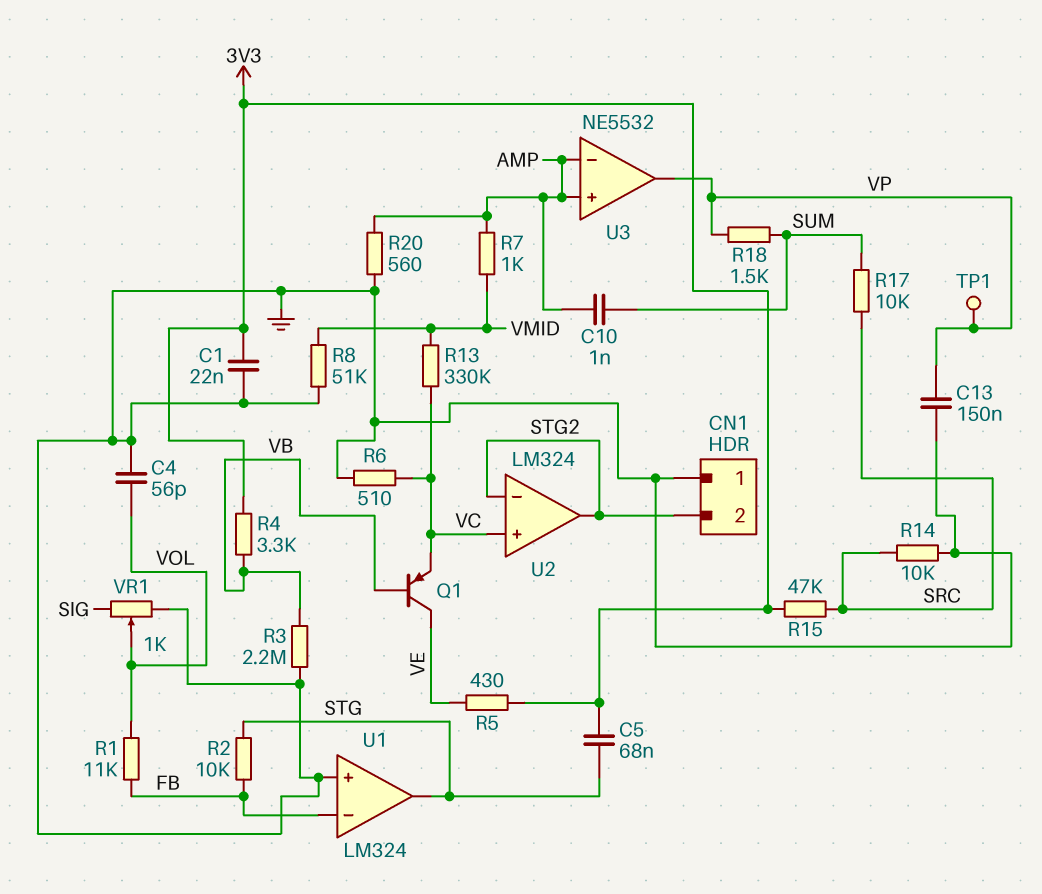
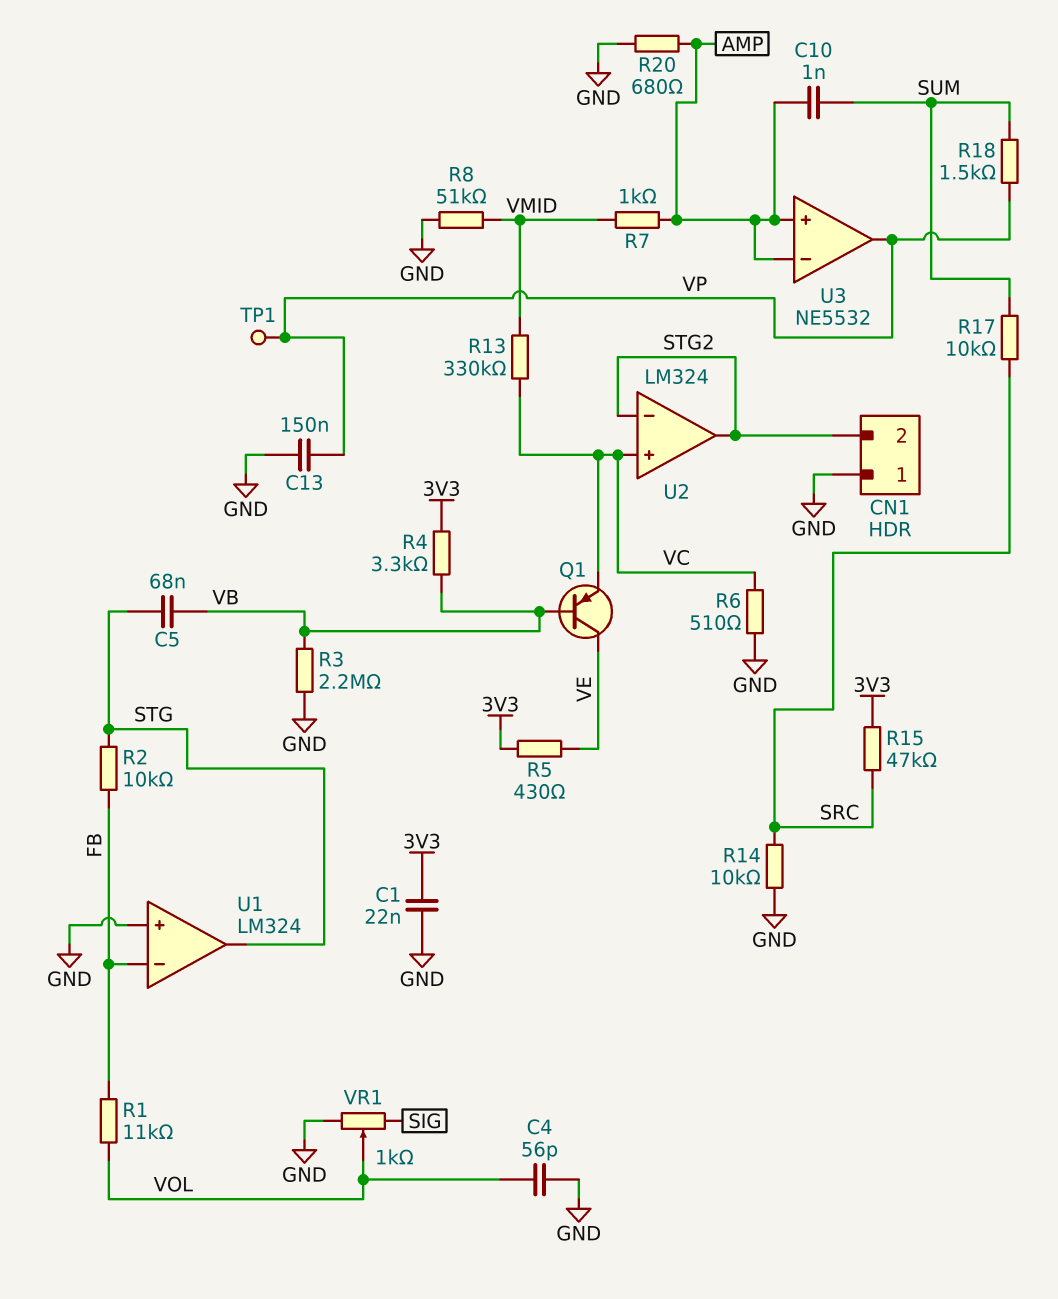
C5: 68nF (3V3, STG) -> 68nF (STG, VB)
R20: 560 (AMP, GND) -> 680 (AMP, GND)

